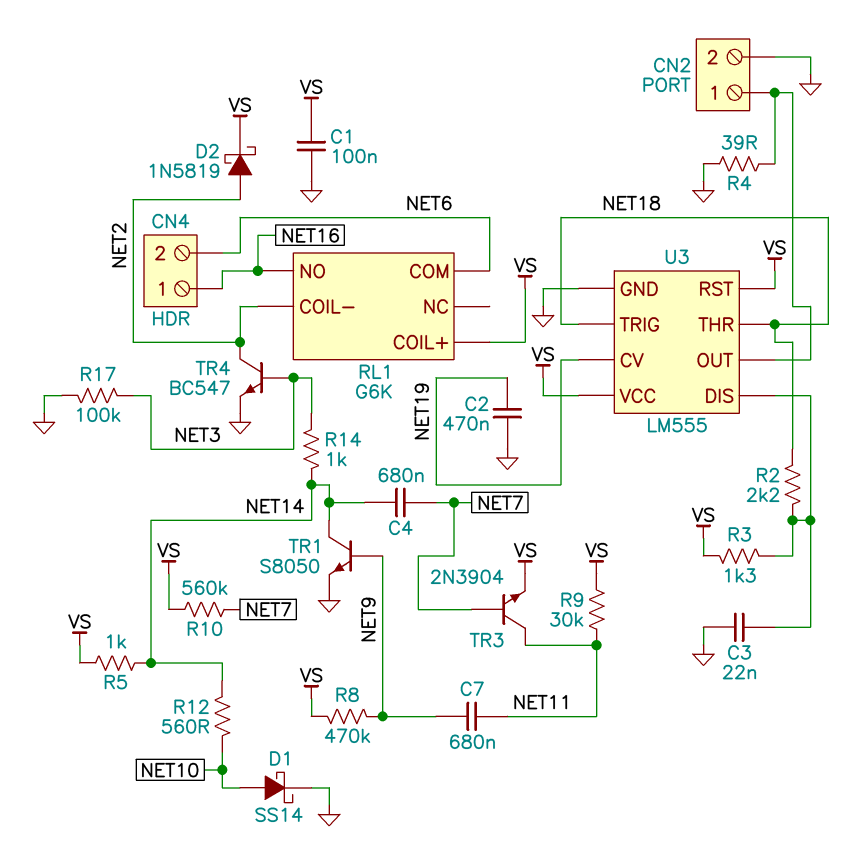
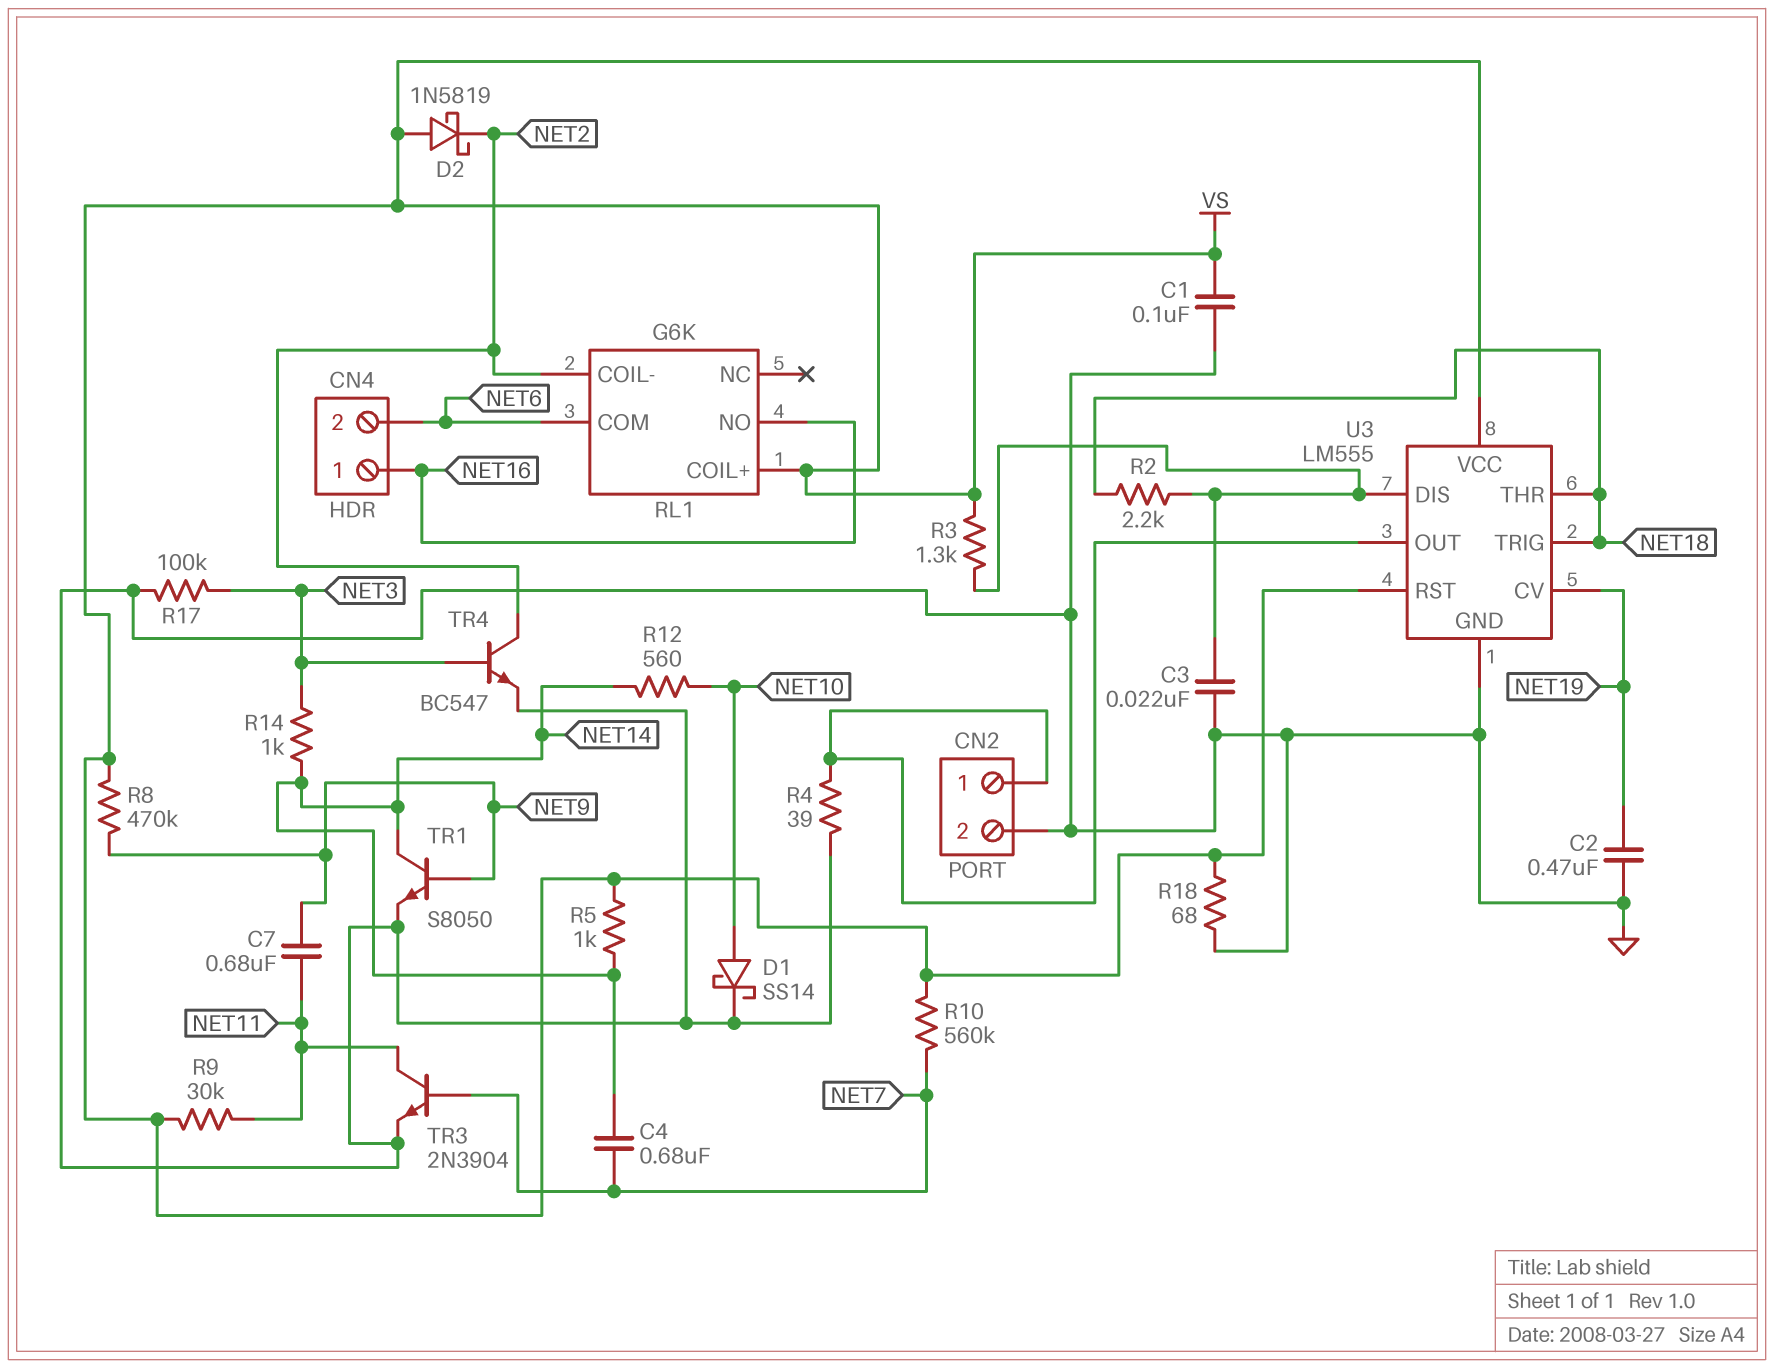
D2: schottky 1N5819 (A NET2, K VS) -> schottky 1N5819 (A VS, K NET2)
R18: none -> 68 (GND, VS)
TR3: NPN 2N3904 (B NET7, C NET11, E VS) -> NPN 2N3904 (B NET7, C NET11, E GND)

